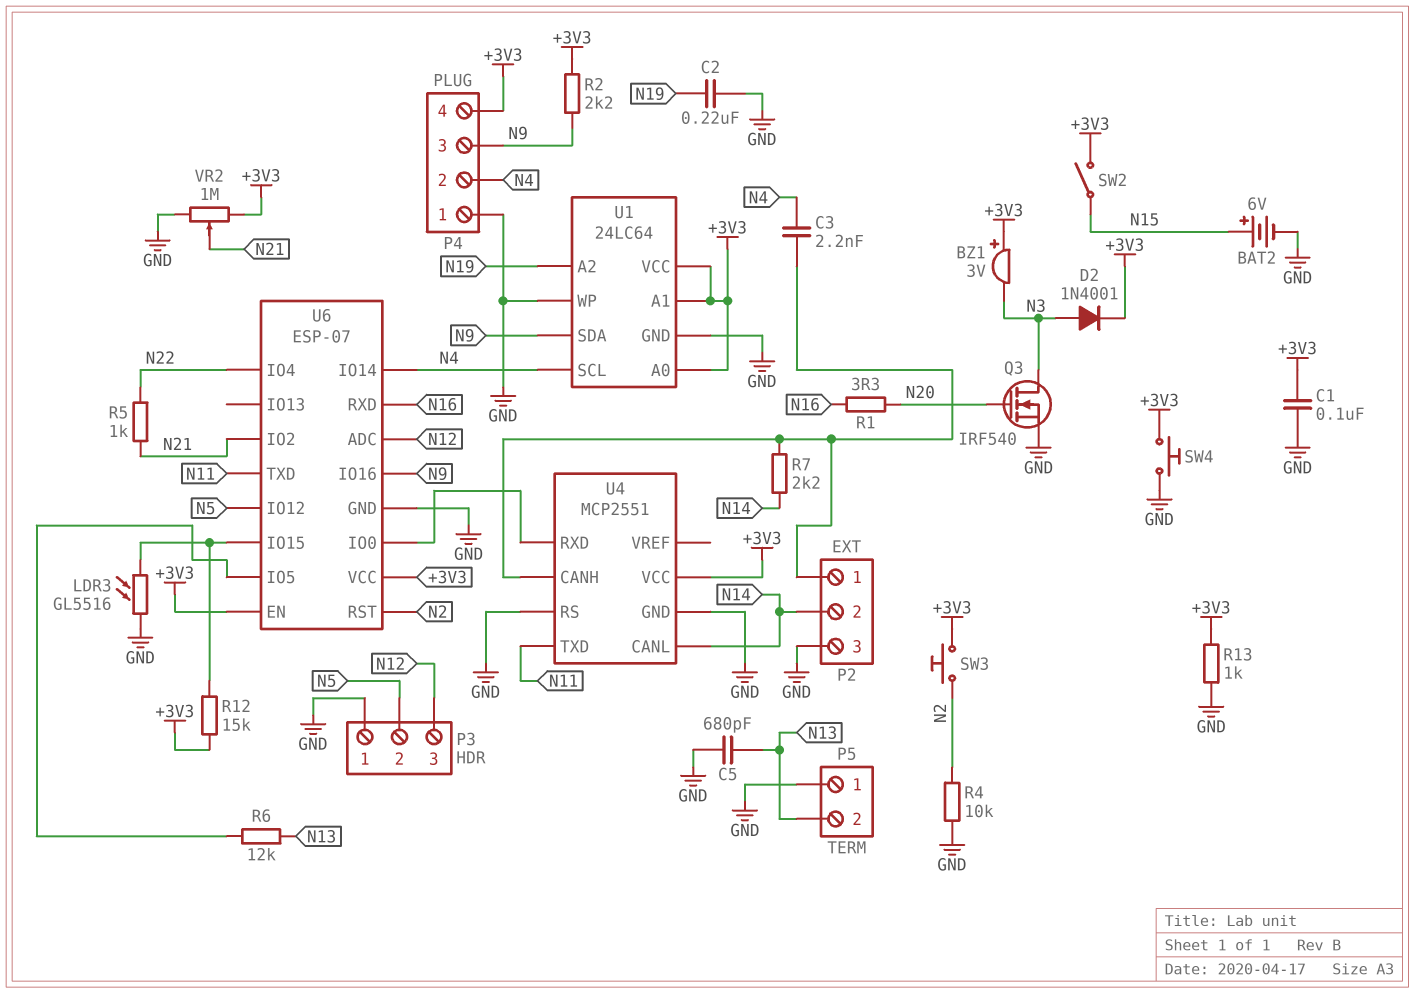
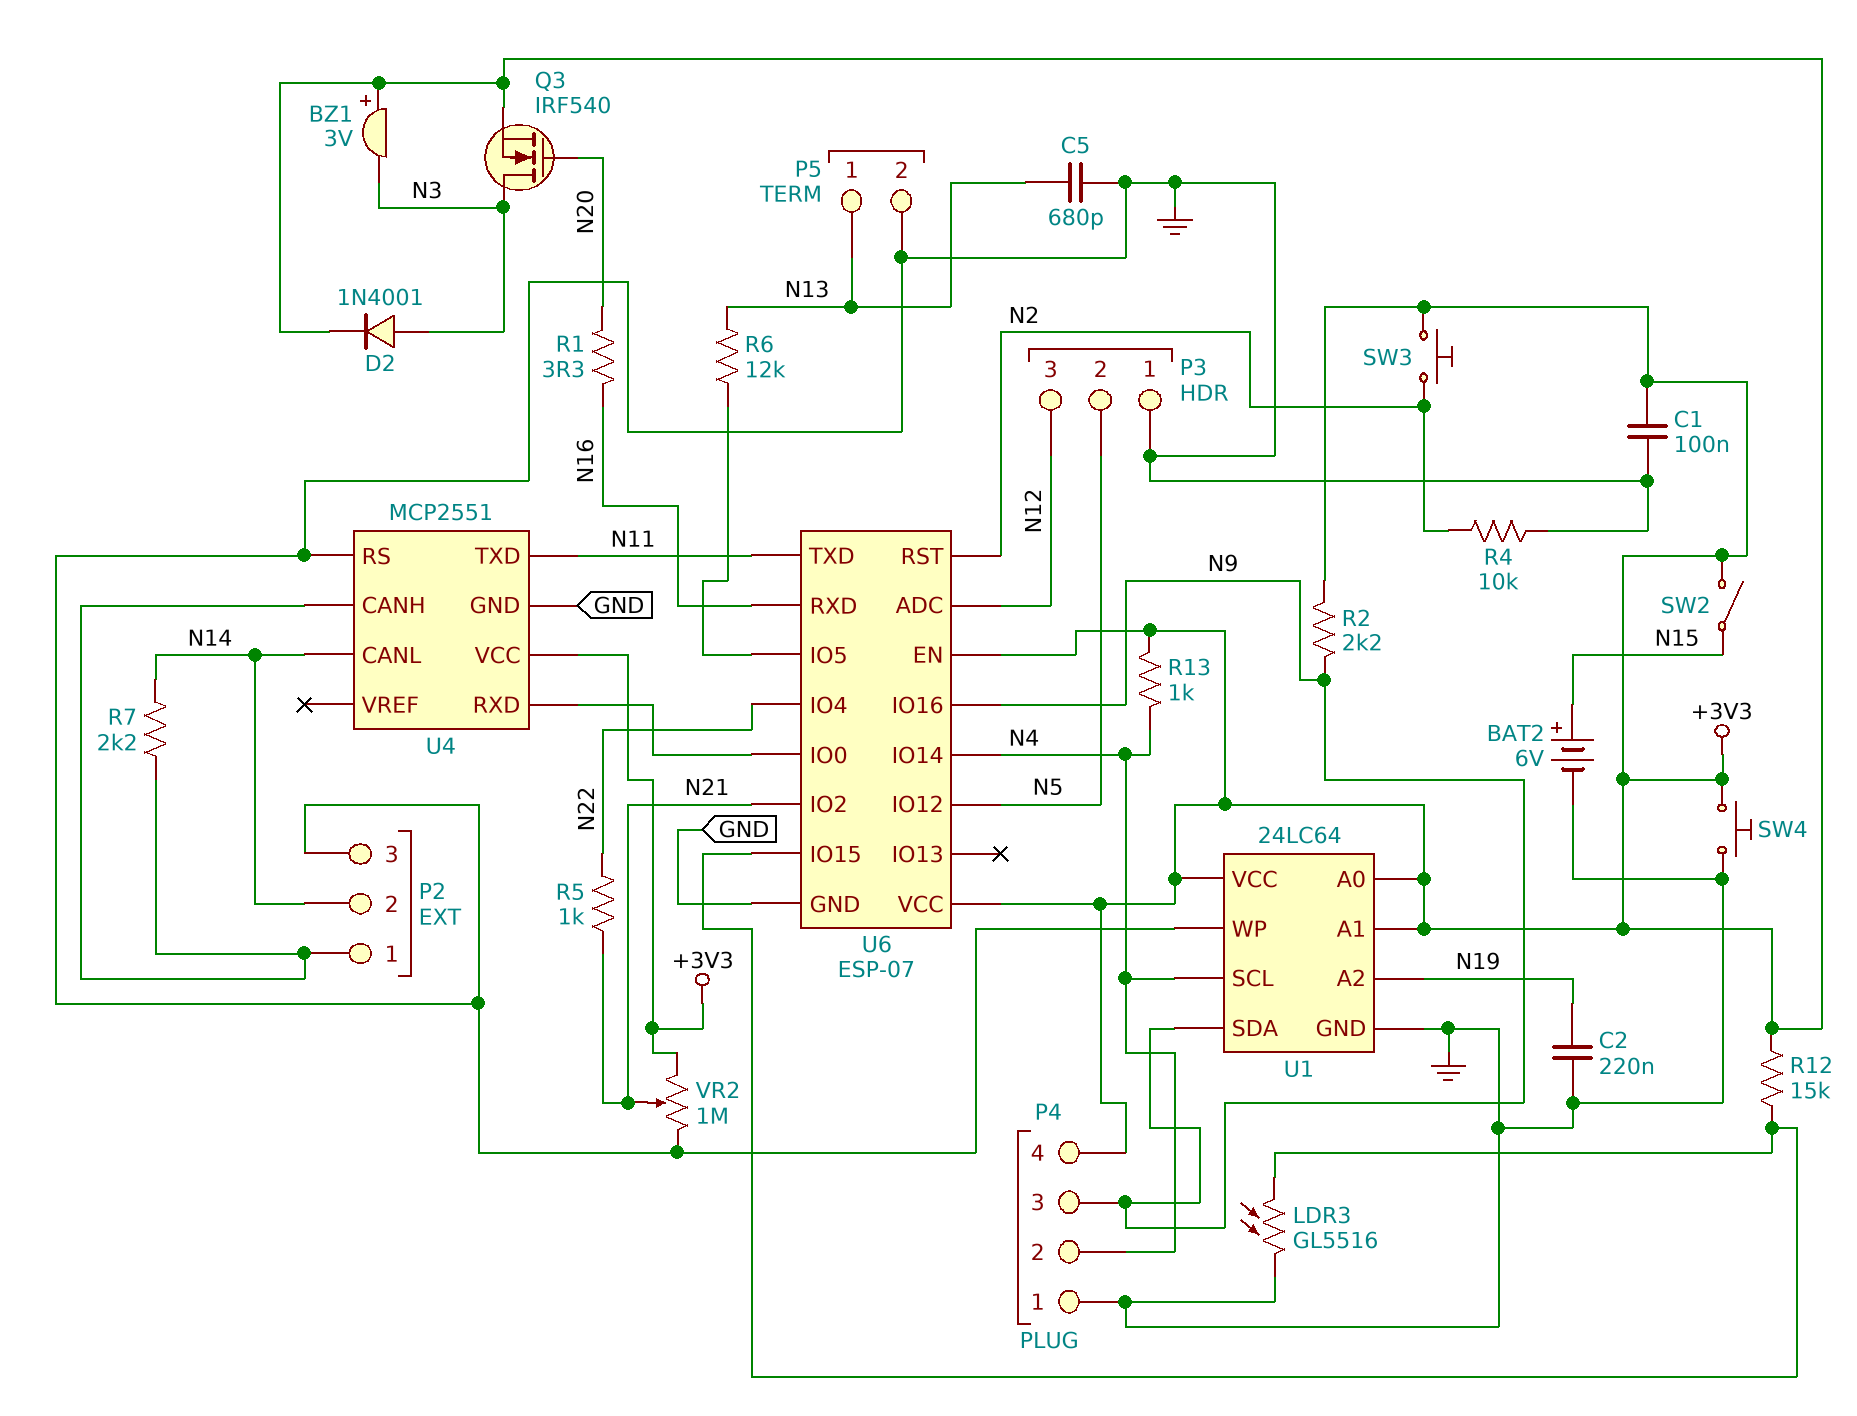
C3: 2.2nF (N4, P2/1) -> none
P5 pin 1: GND -> N13
P5 pin 2: N13 -> GND
Q3: NMOS IRF540 (G N20, D N3, S GND) -> NMOS IRF540 (G N20, D N3, S +3V3)
R13: 1k (+3V3, GND) -> 1k (+3V3, N4)

